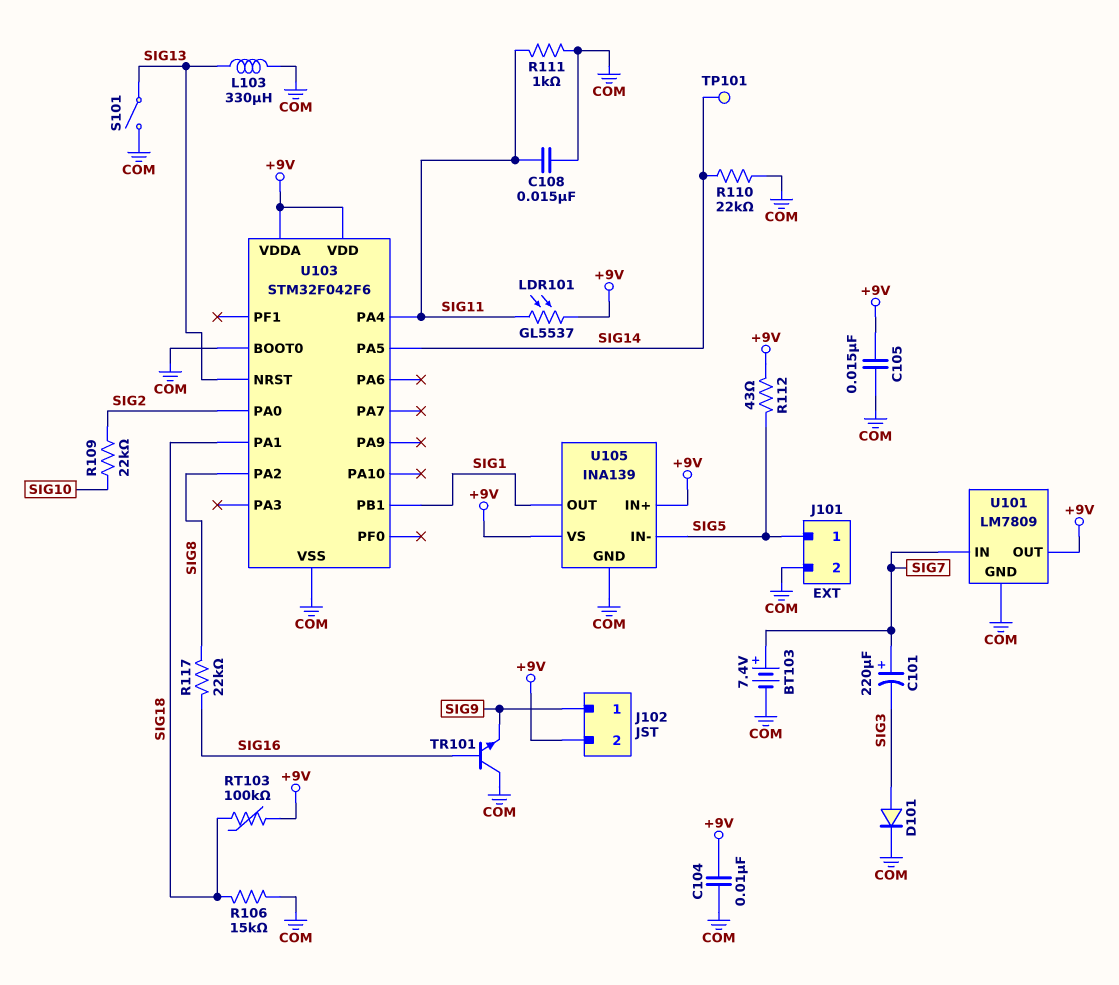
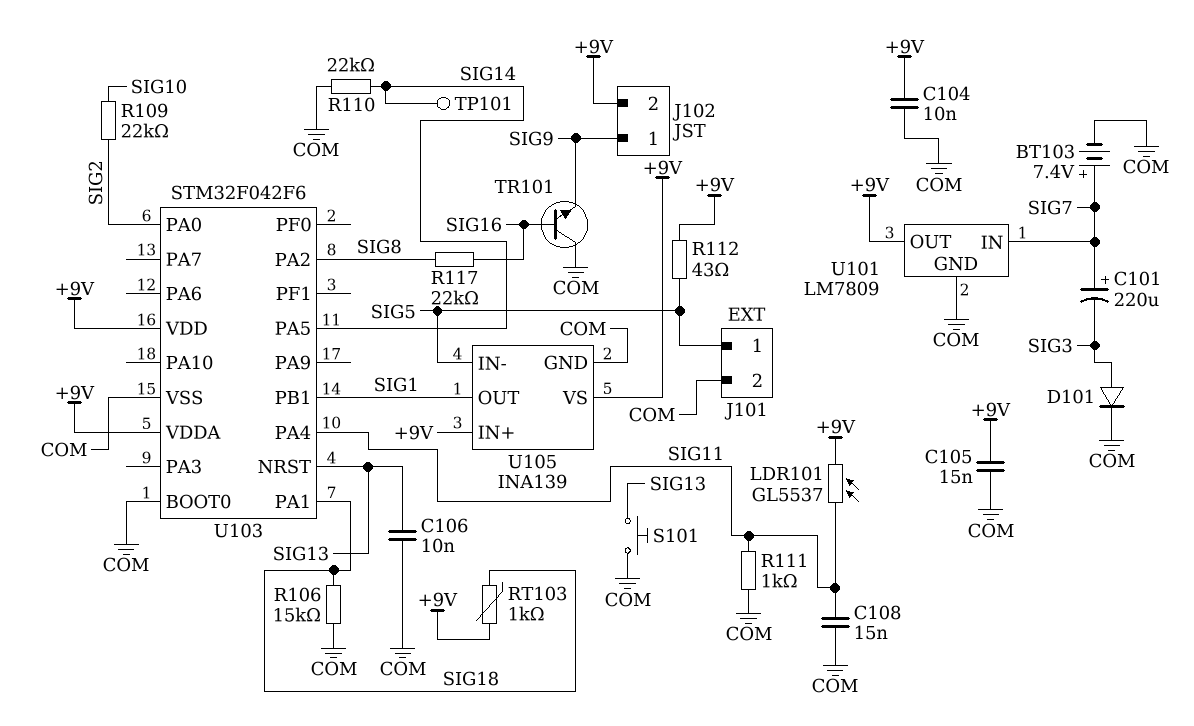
C106: none -> 10nF (COM, SIG13)
L103: 330uH (COM, SIG13) -> none
RT103: 100k (+9V, SIG18) -> 1k (+9V, SIG18)
S101: switch (COM, SIG13) -> button (COM, SIG13)

